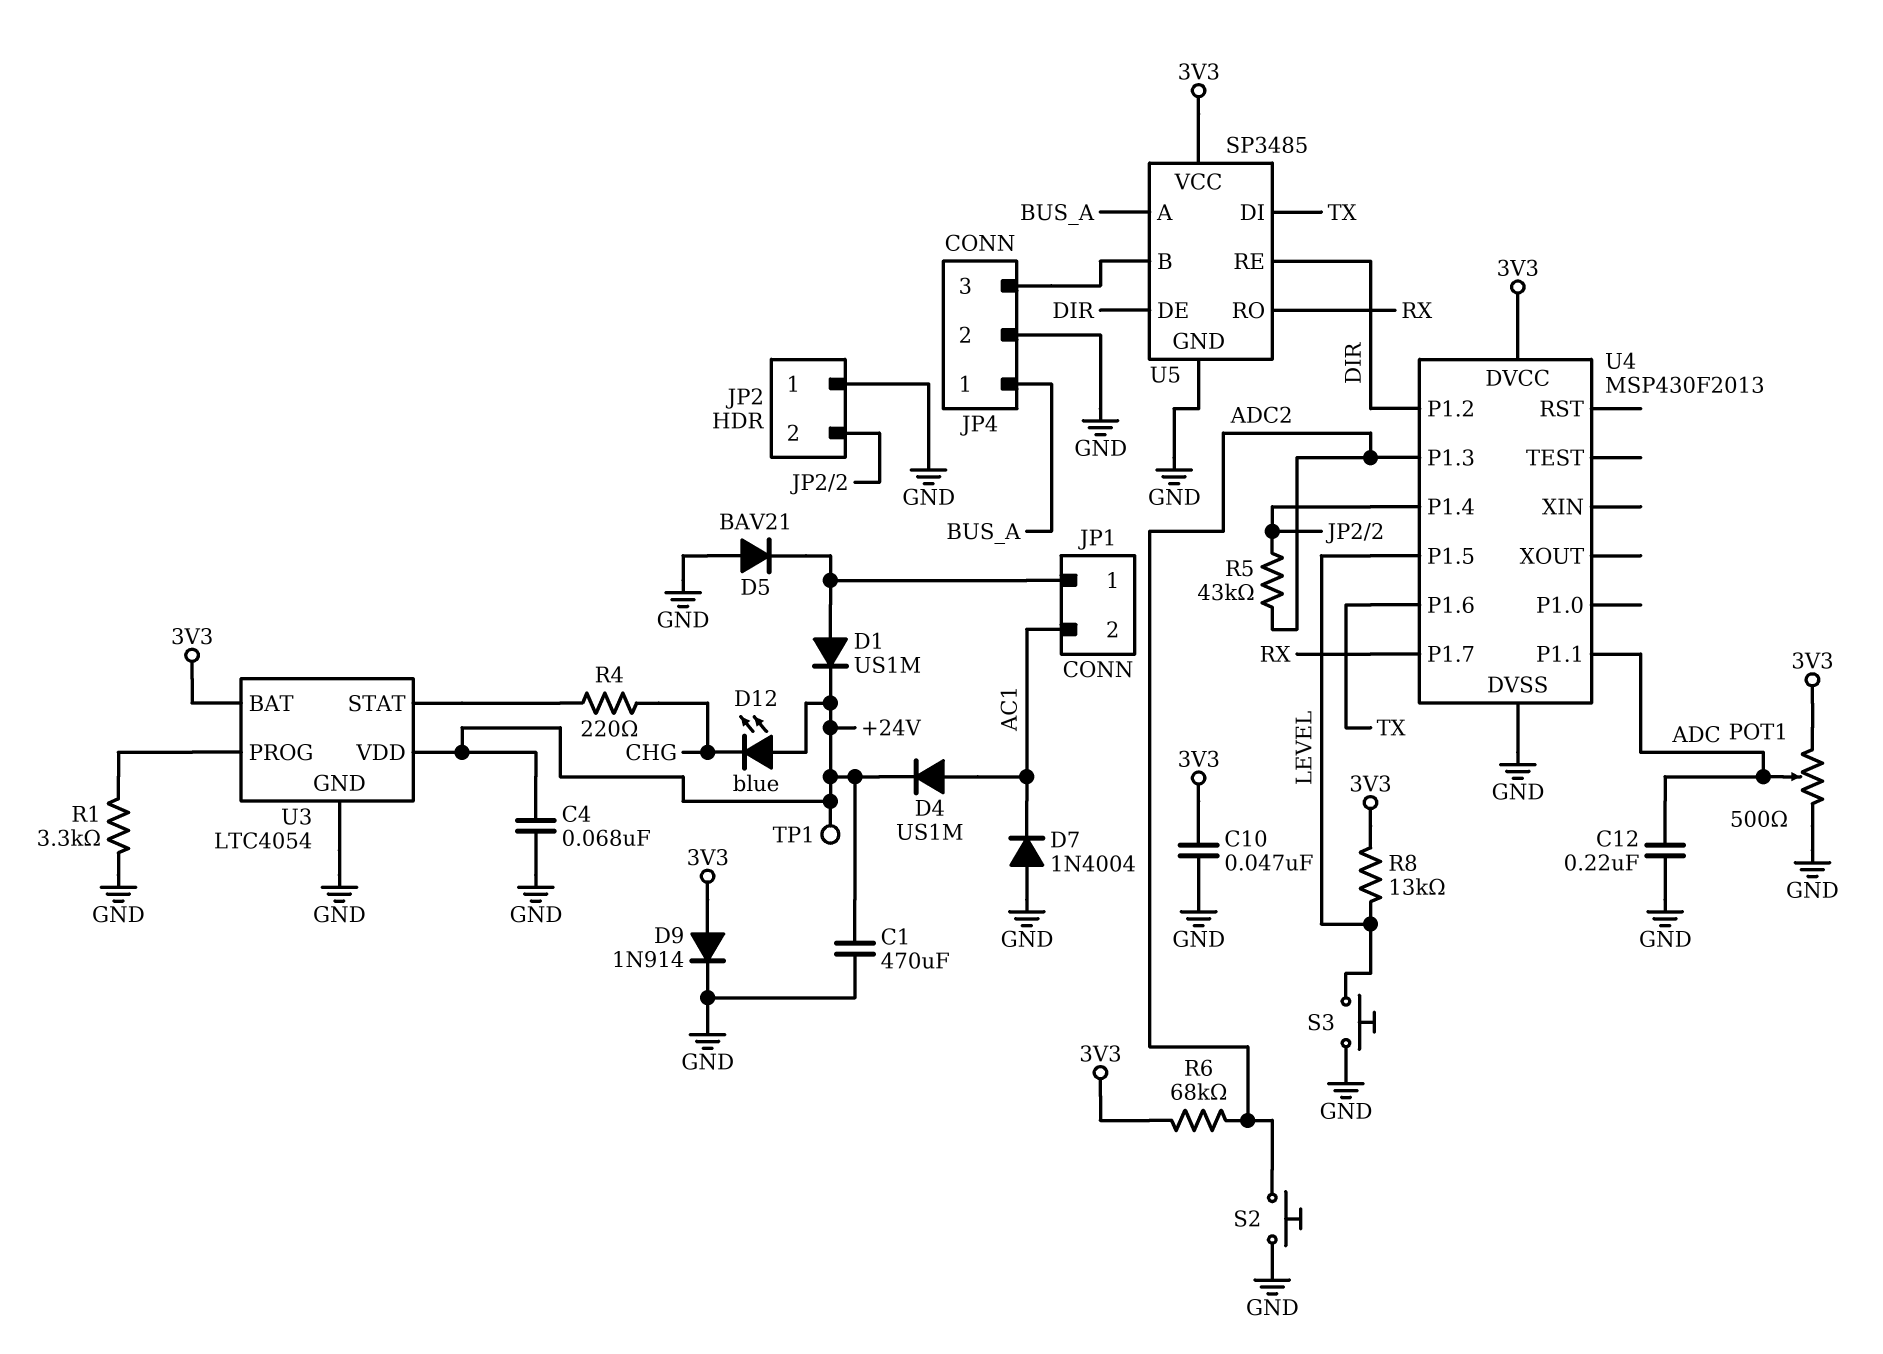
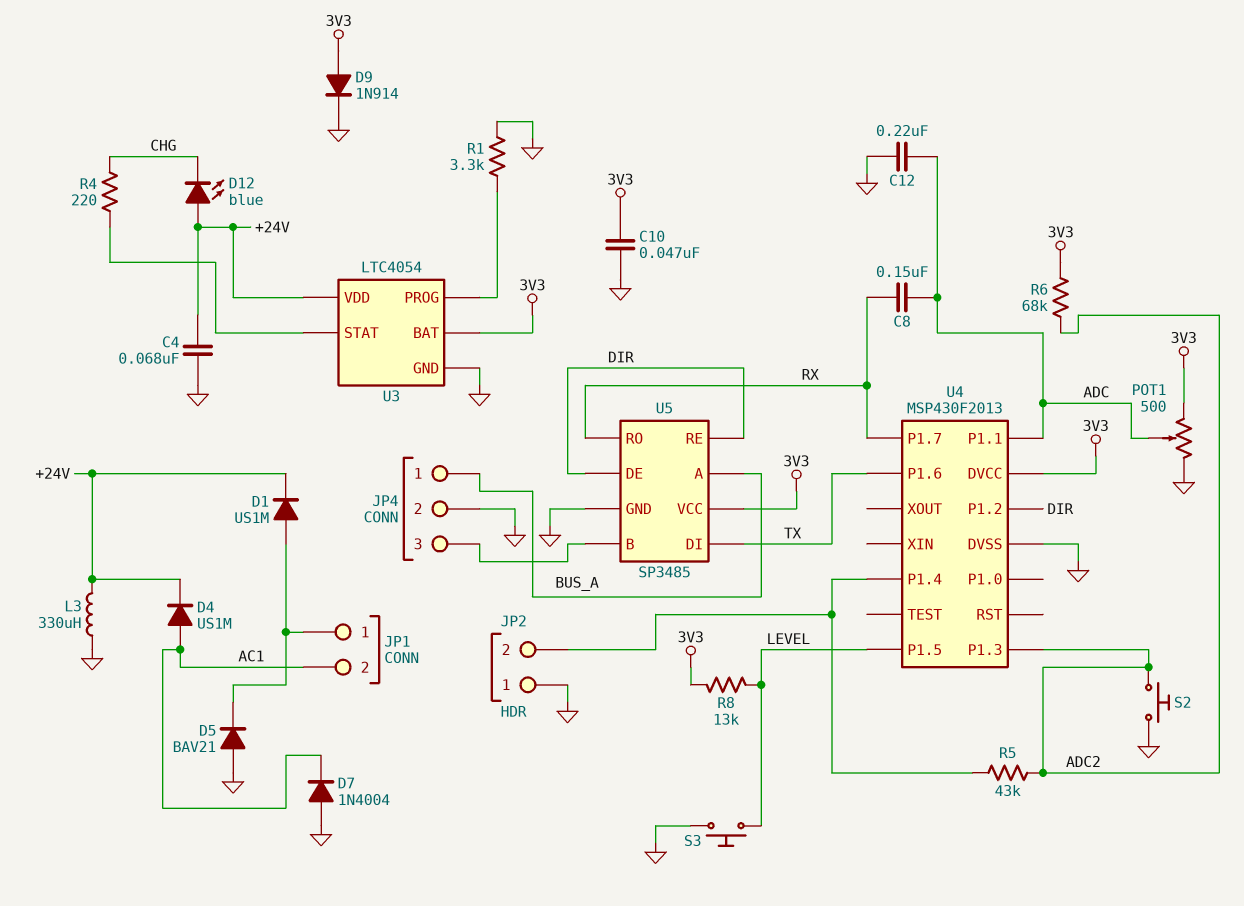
C1: 470uF (+24V, GND) -> none
C8: none -> 150nF (ADC, RX)
L3: none -> 330uH (+24V, GND)
TP1: test point (+24V) -> none

